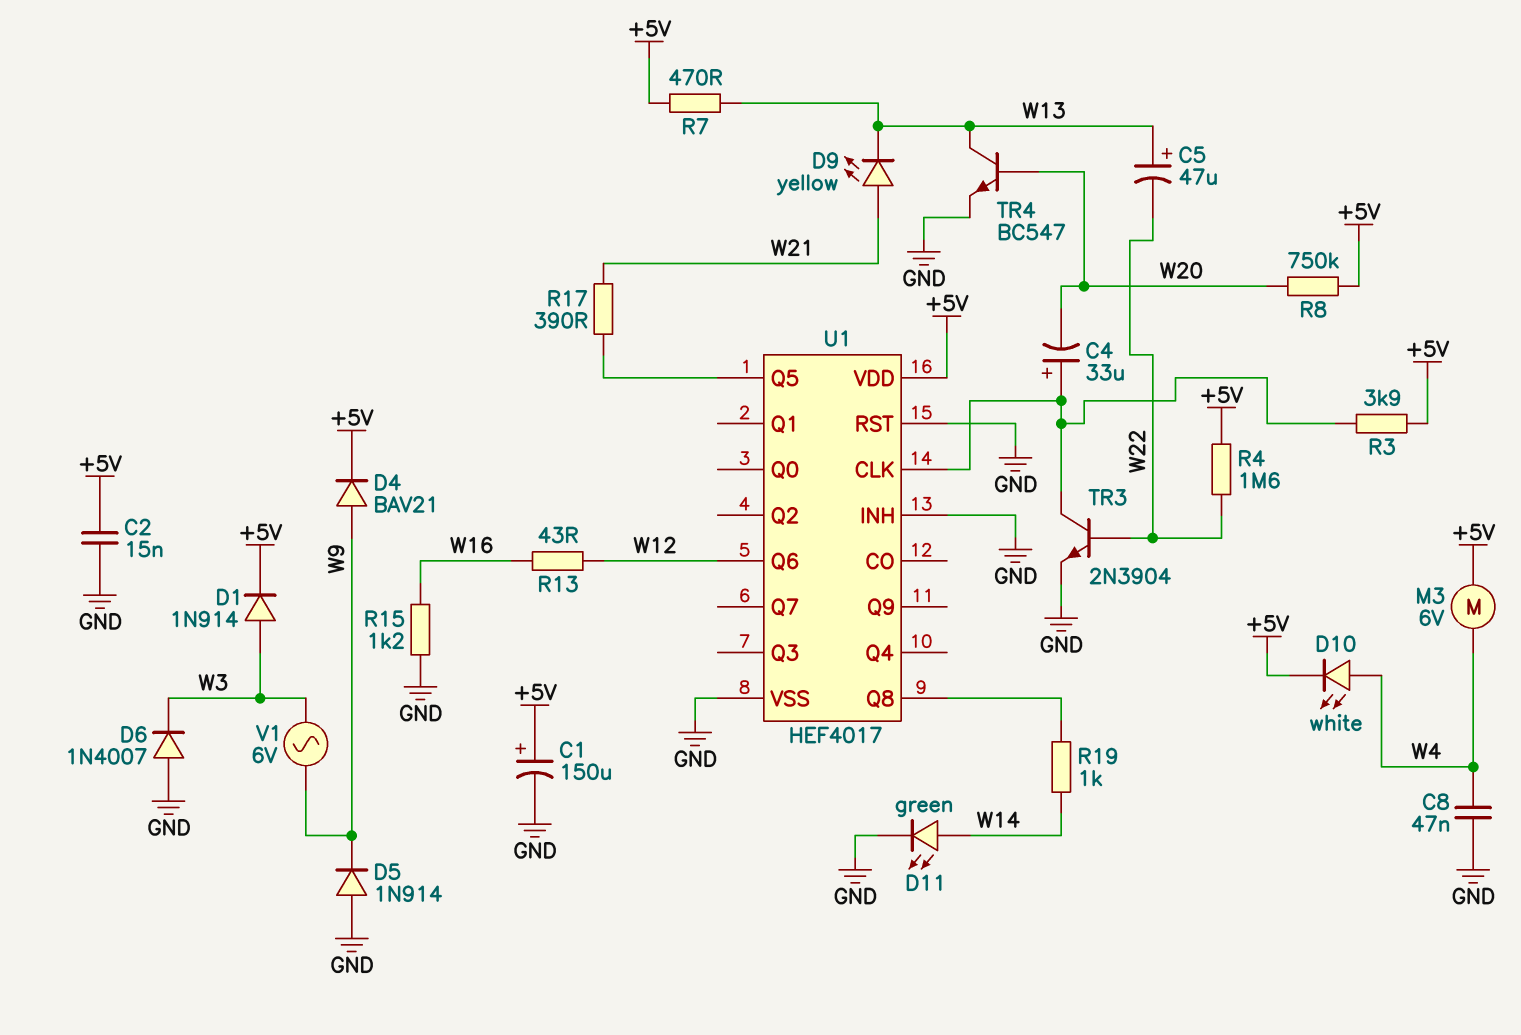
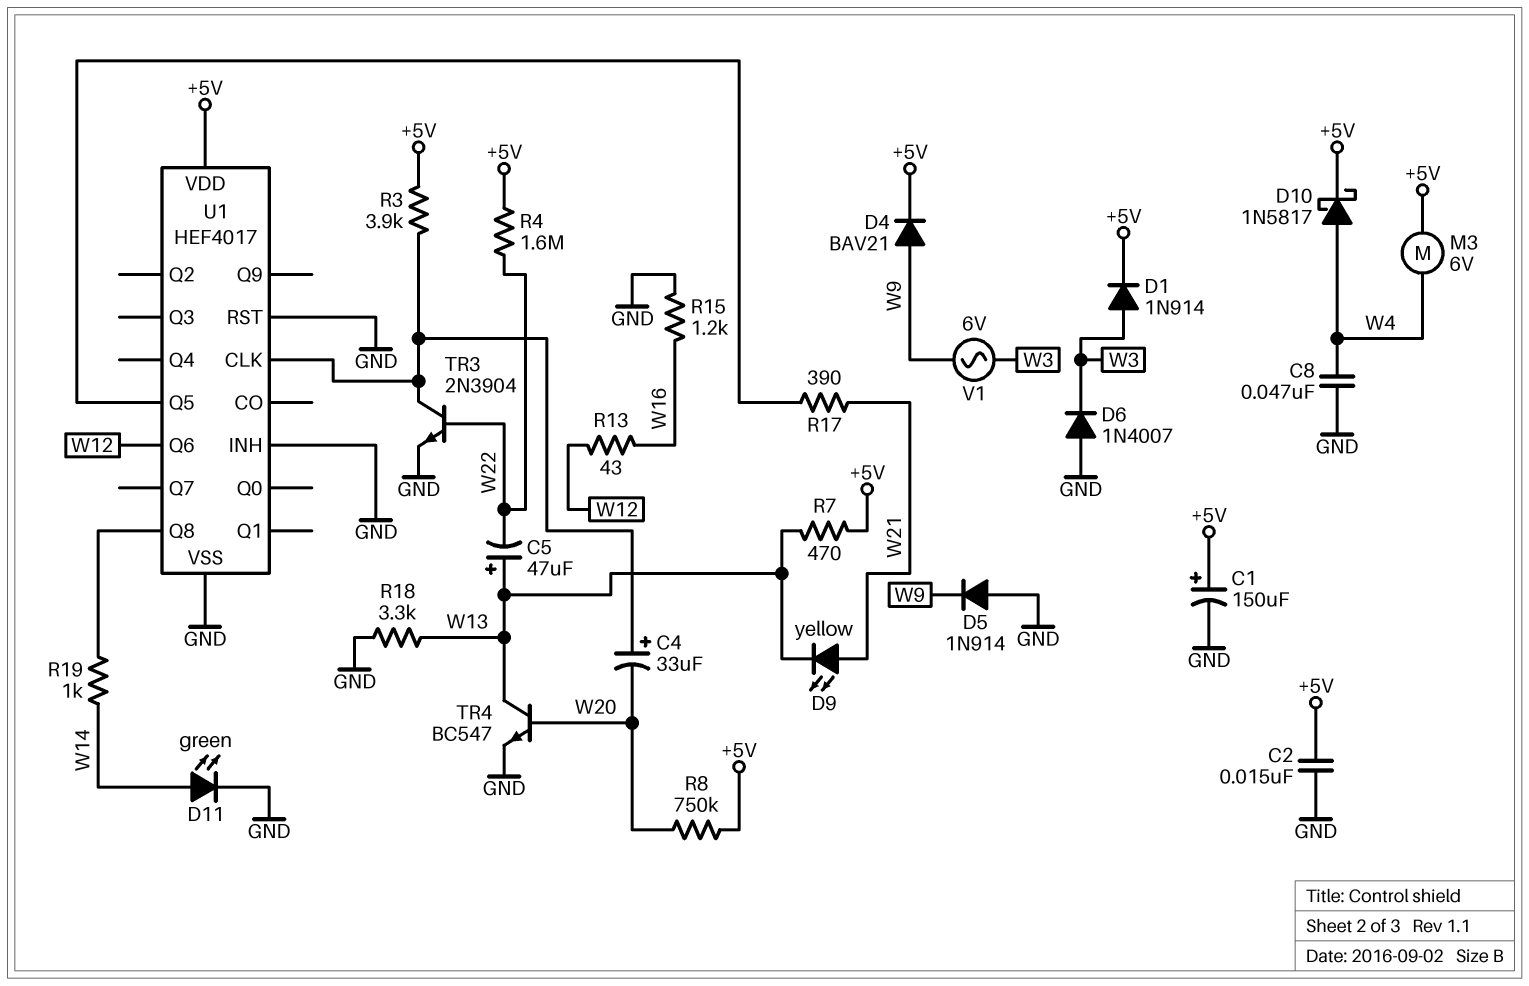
D10: LED white (A W4, K +5V) -> schottky 1N5817 (A W4, K +5V)
R18: none -> 3.3k (GND, W13)

